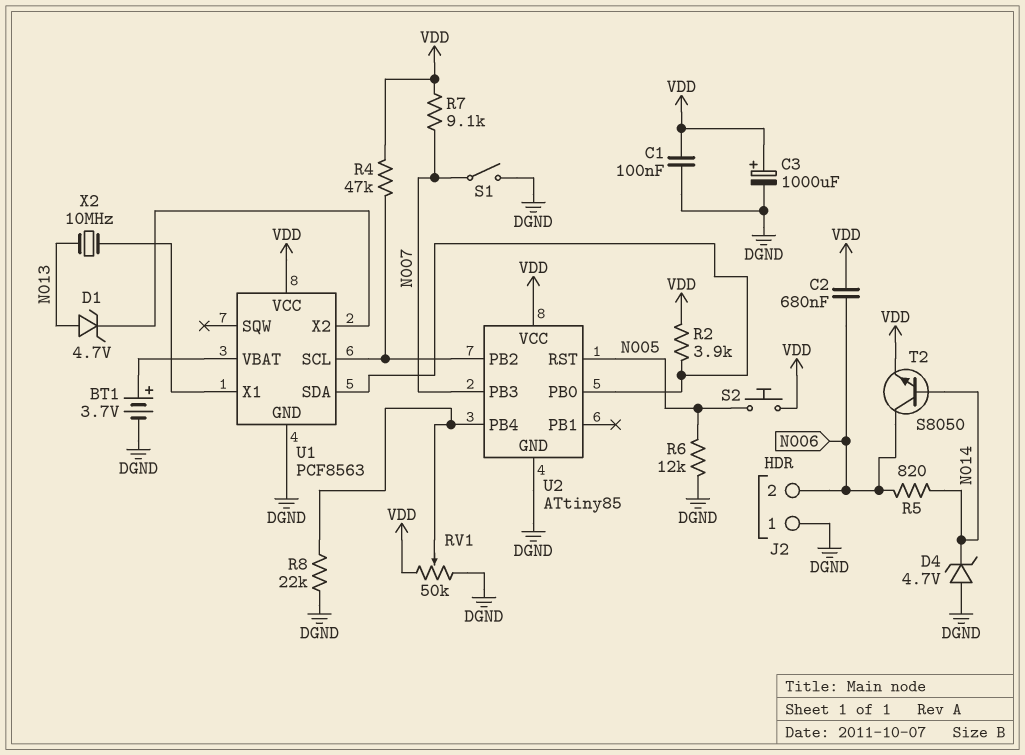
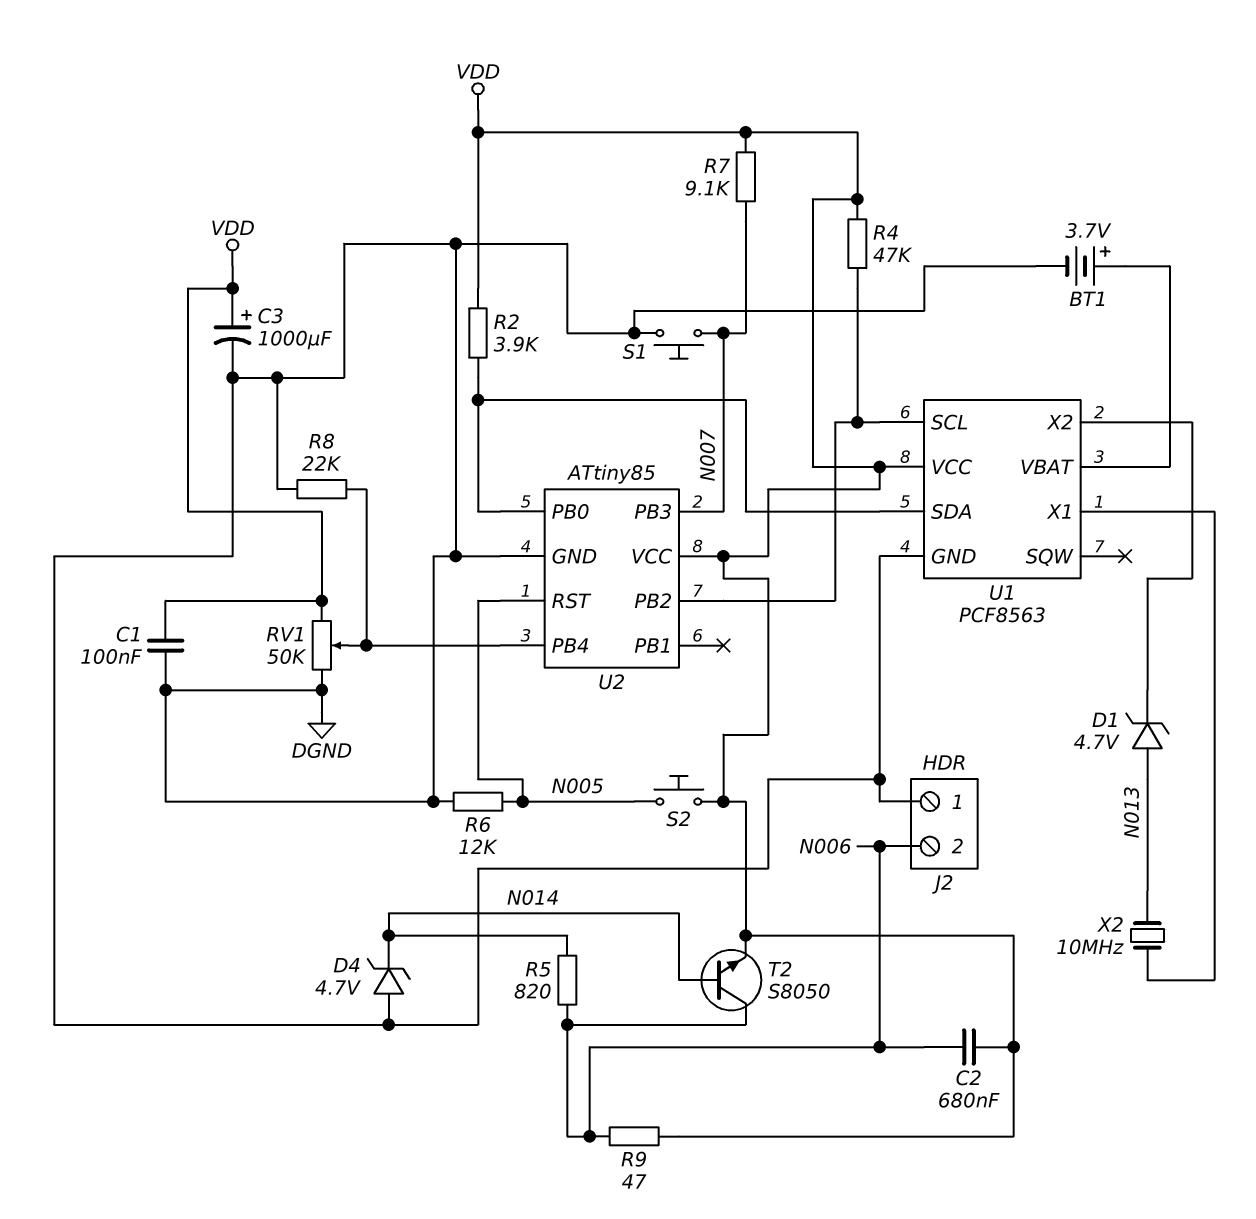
R9: none -> 47 (N006, VDD)
S1: switch (DGND, N007) -> button (DGND, N007)

